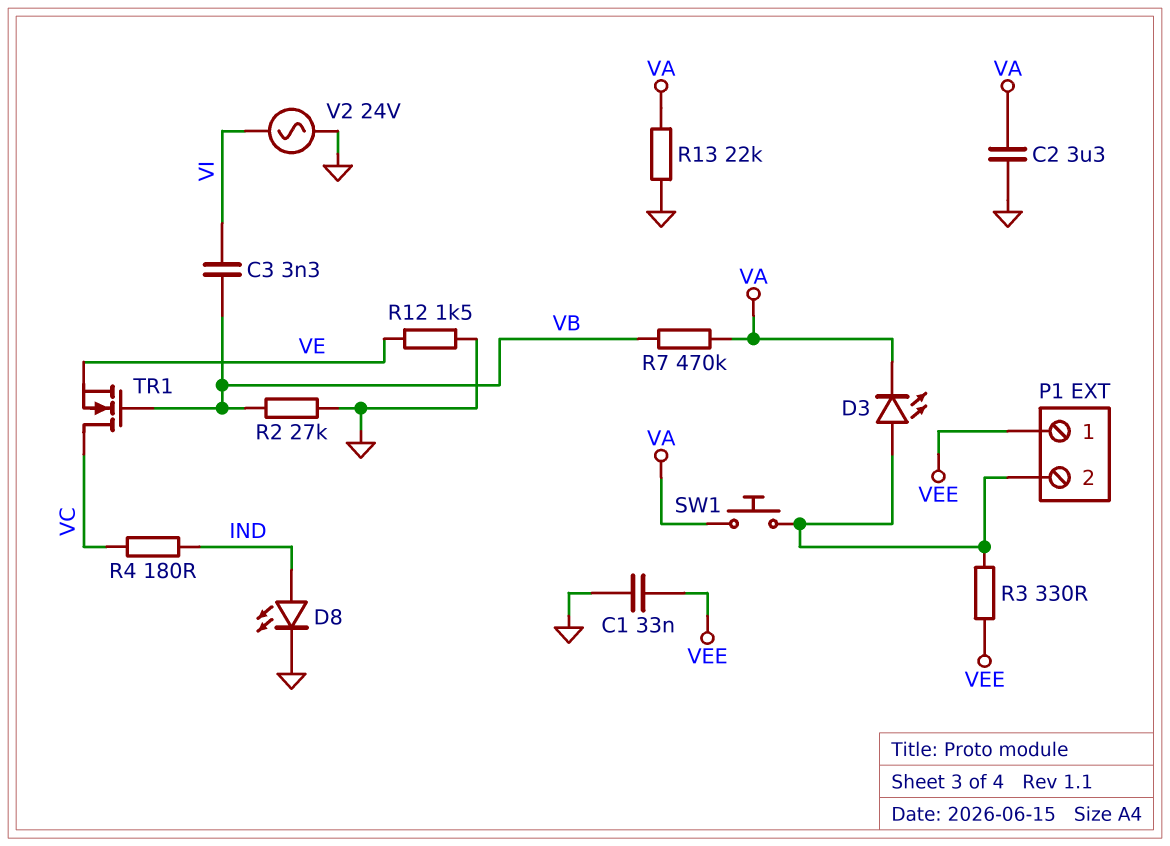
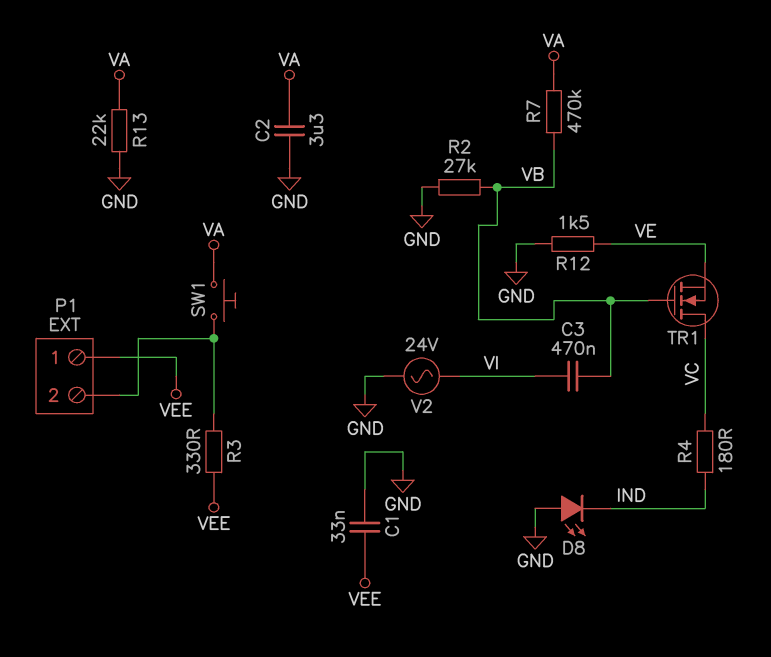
C3: 3.3nF (VB, VI) -> 470nF (VB, VI)
D3: LED (A P1/2, K VA) -> none
D8: LED (A IND, K GND) -> LED (A GND, K IND)

